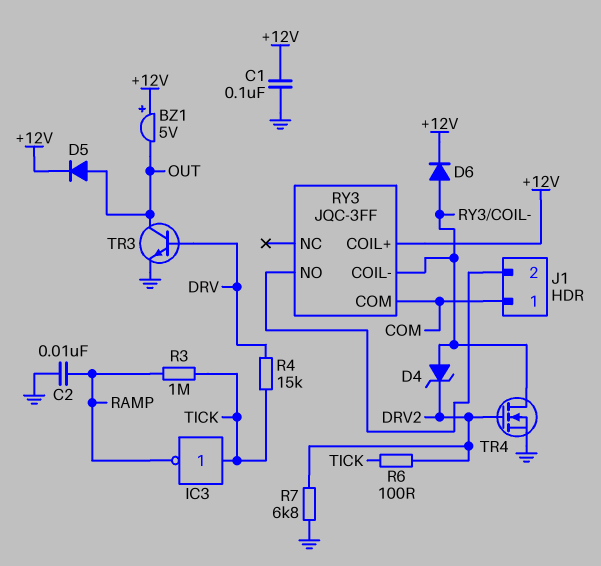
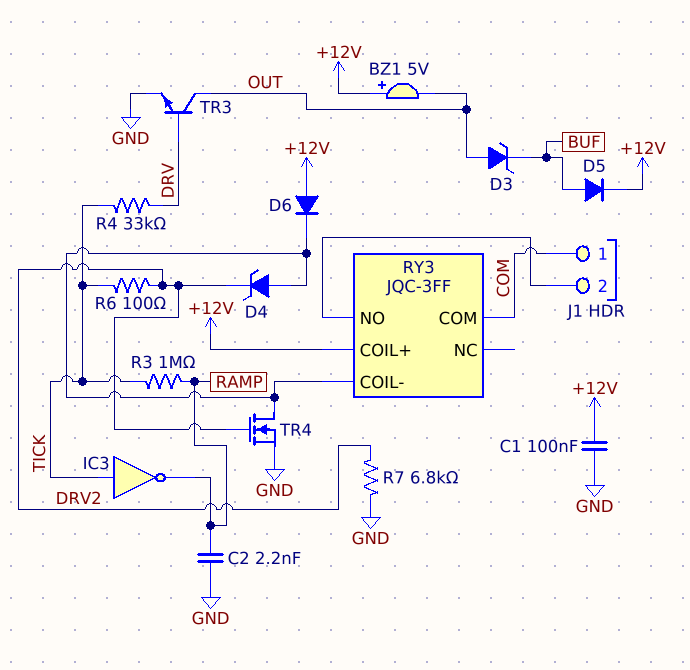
C2: 10nF (GND, RAMP) -> 2.2nF (GND, RAMP)
D3: none -> zener (A OUT, K BUF)
D5: diode (A OUT, K +12V) -> diode (A BUF, K +12V)
D6: diode (A RY3/COIL-, K +12V) -> diode (A +12V, K RY3/COIL-)
R4: 15k (DRV, TICK) -> 33k (DRV, TICK)

